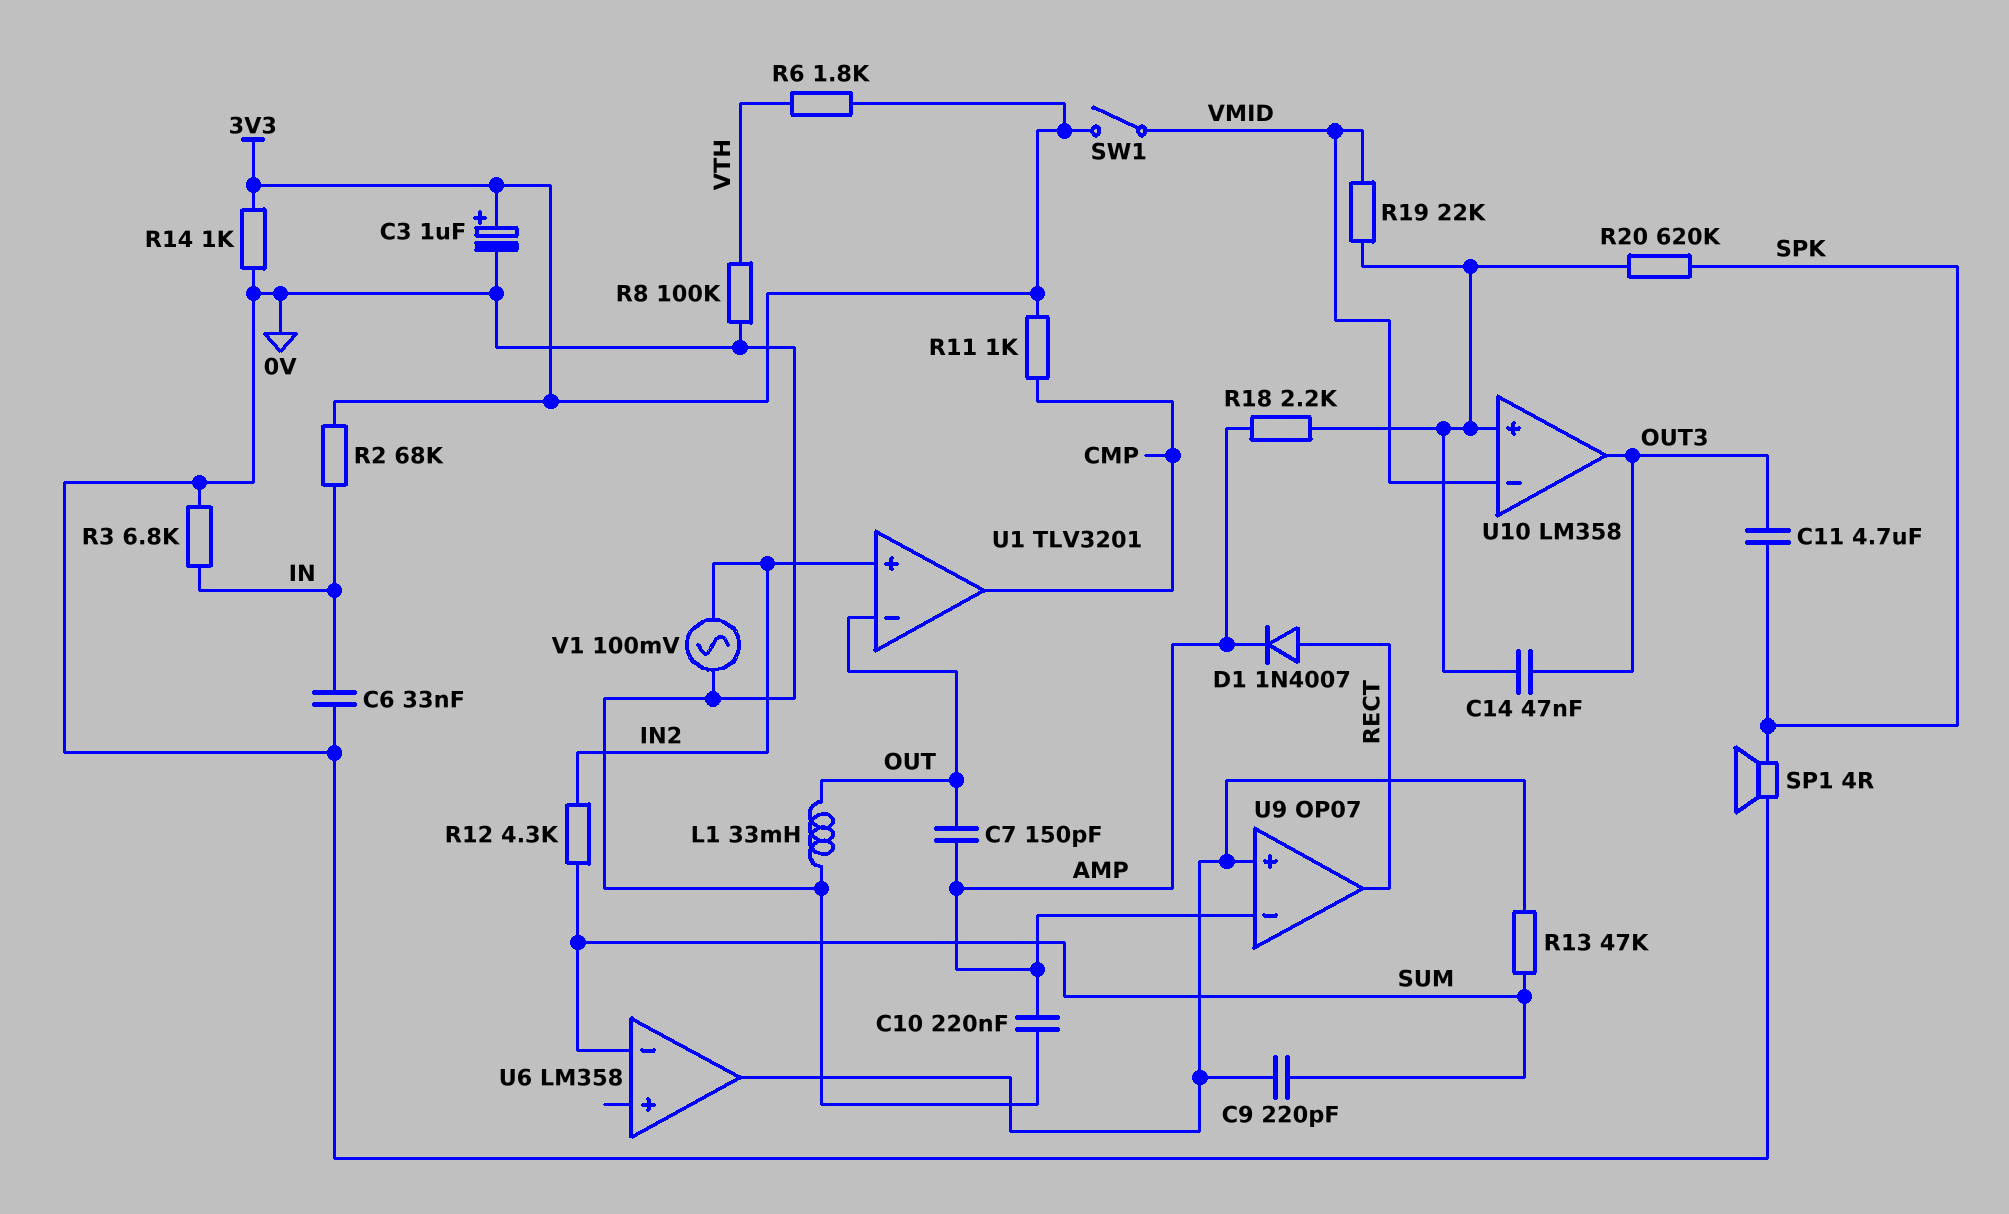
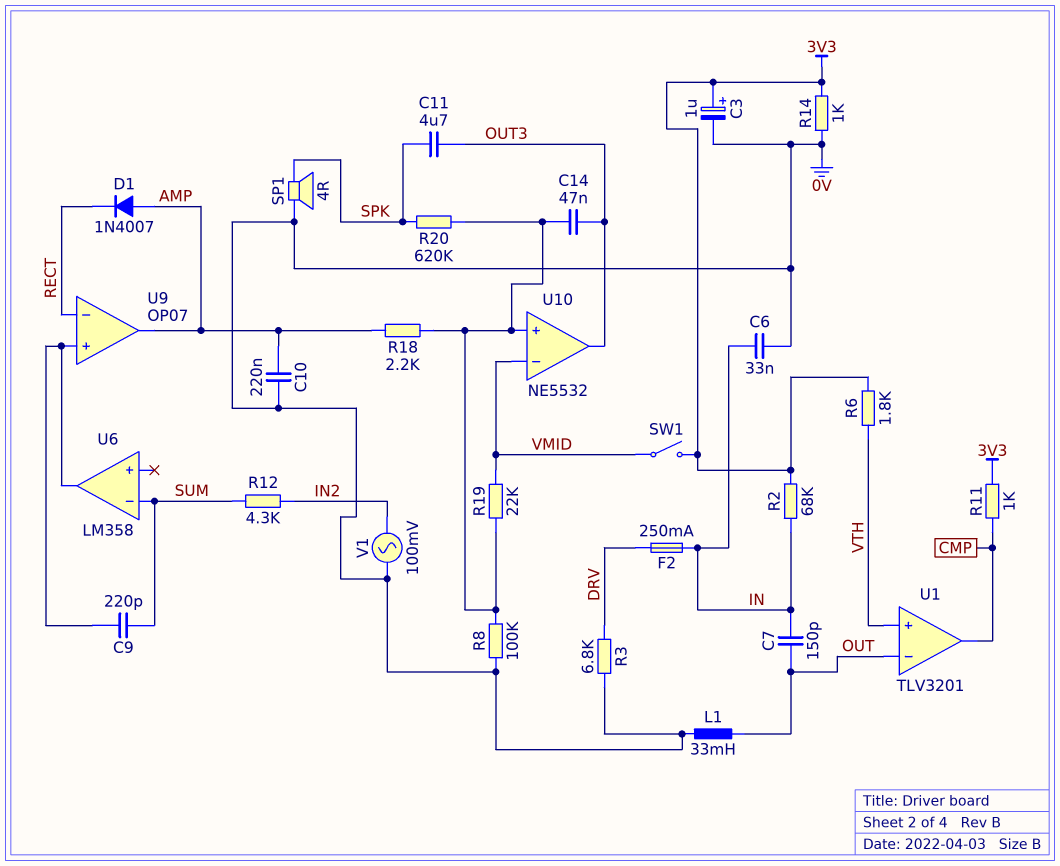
C7: 150pF (AMP, OUT) -> 150pF (IN, OUT)
D1: diode 1N4007 (A RECT, K AMP) -> diode 1N4007 (A AMP, K RECT)
F2: none -> 250mA (DRV, IN)
R3: 6.8k (0V, IN) -> 6.8k (0V, DRV)
R8: 100k (0V, VTH) -> 100k (0V, U10/in+)
R13: 47k (SUM, U6/out) -> none
U1 pin in+: IN2 -> VTH
U9 pin in-: AMP -> RECT
U9 pin out: RECT -> AMP
U10: LM358 -> NE5532

